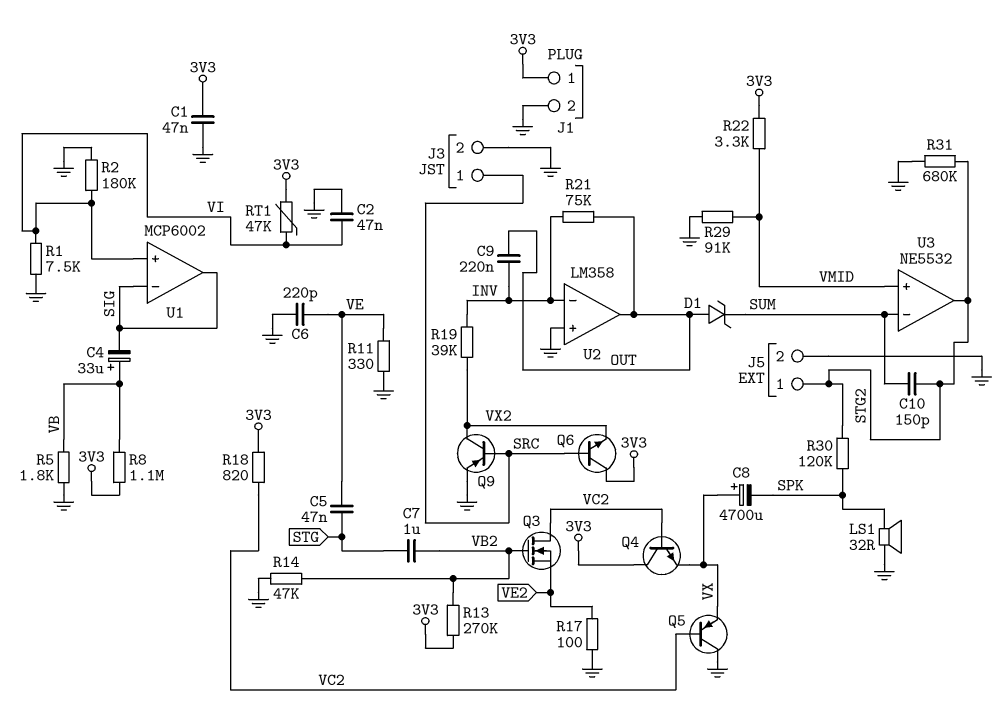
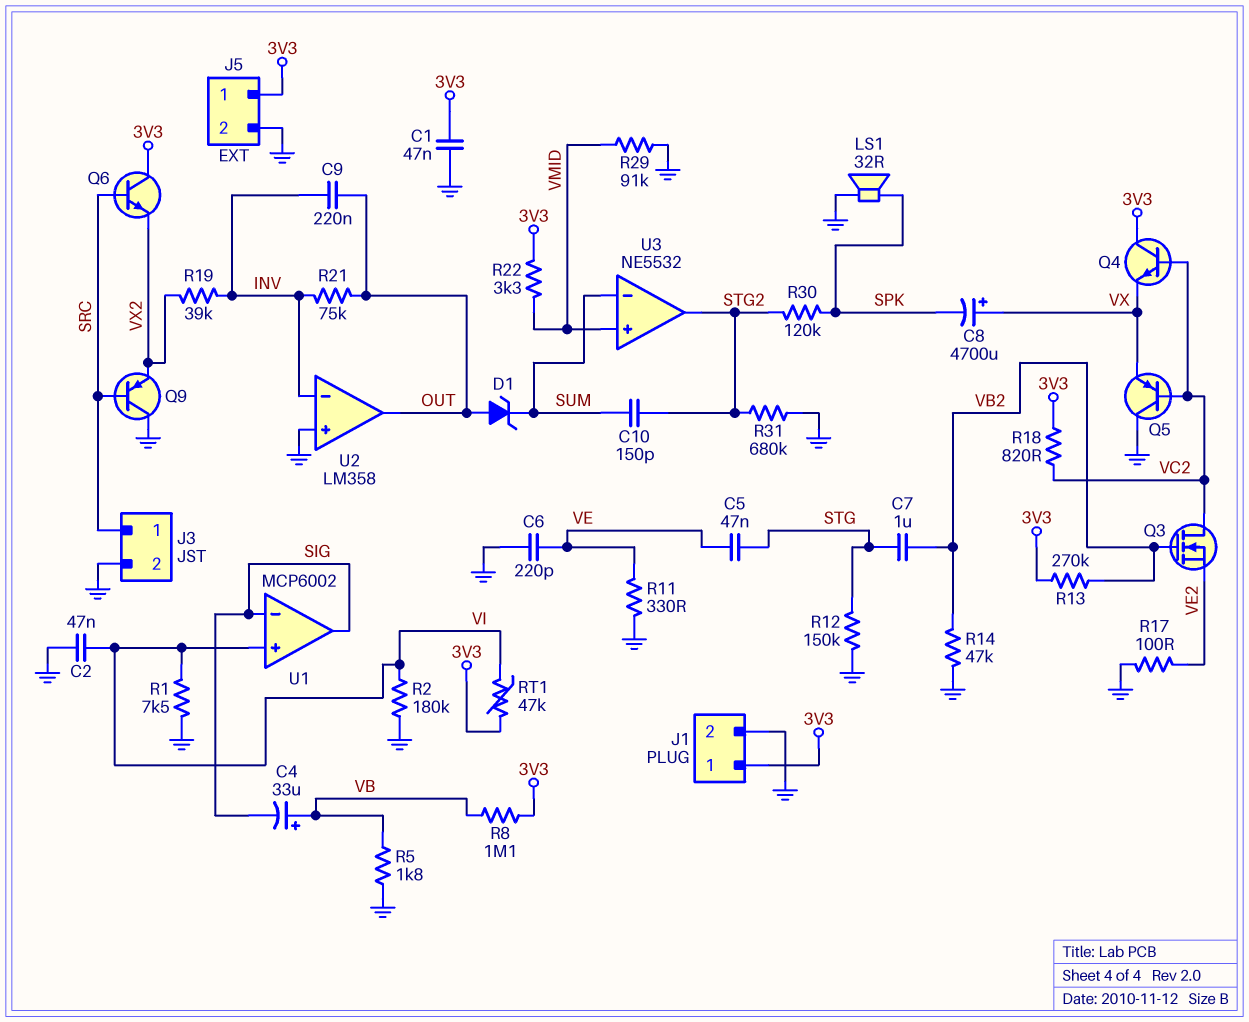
J5 pin 1: STG2 -> 3V3
Q9: PNP (B SRC, C VX2, E GND) -> PNP (B SRC, C GND, E VX2)
R12: none -> 150k (GND, STG)

